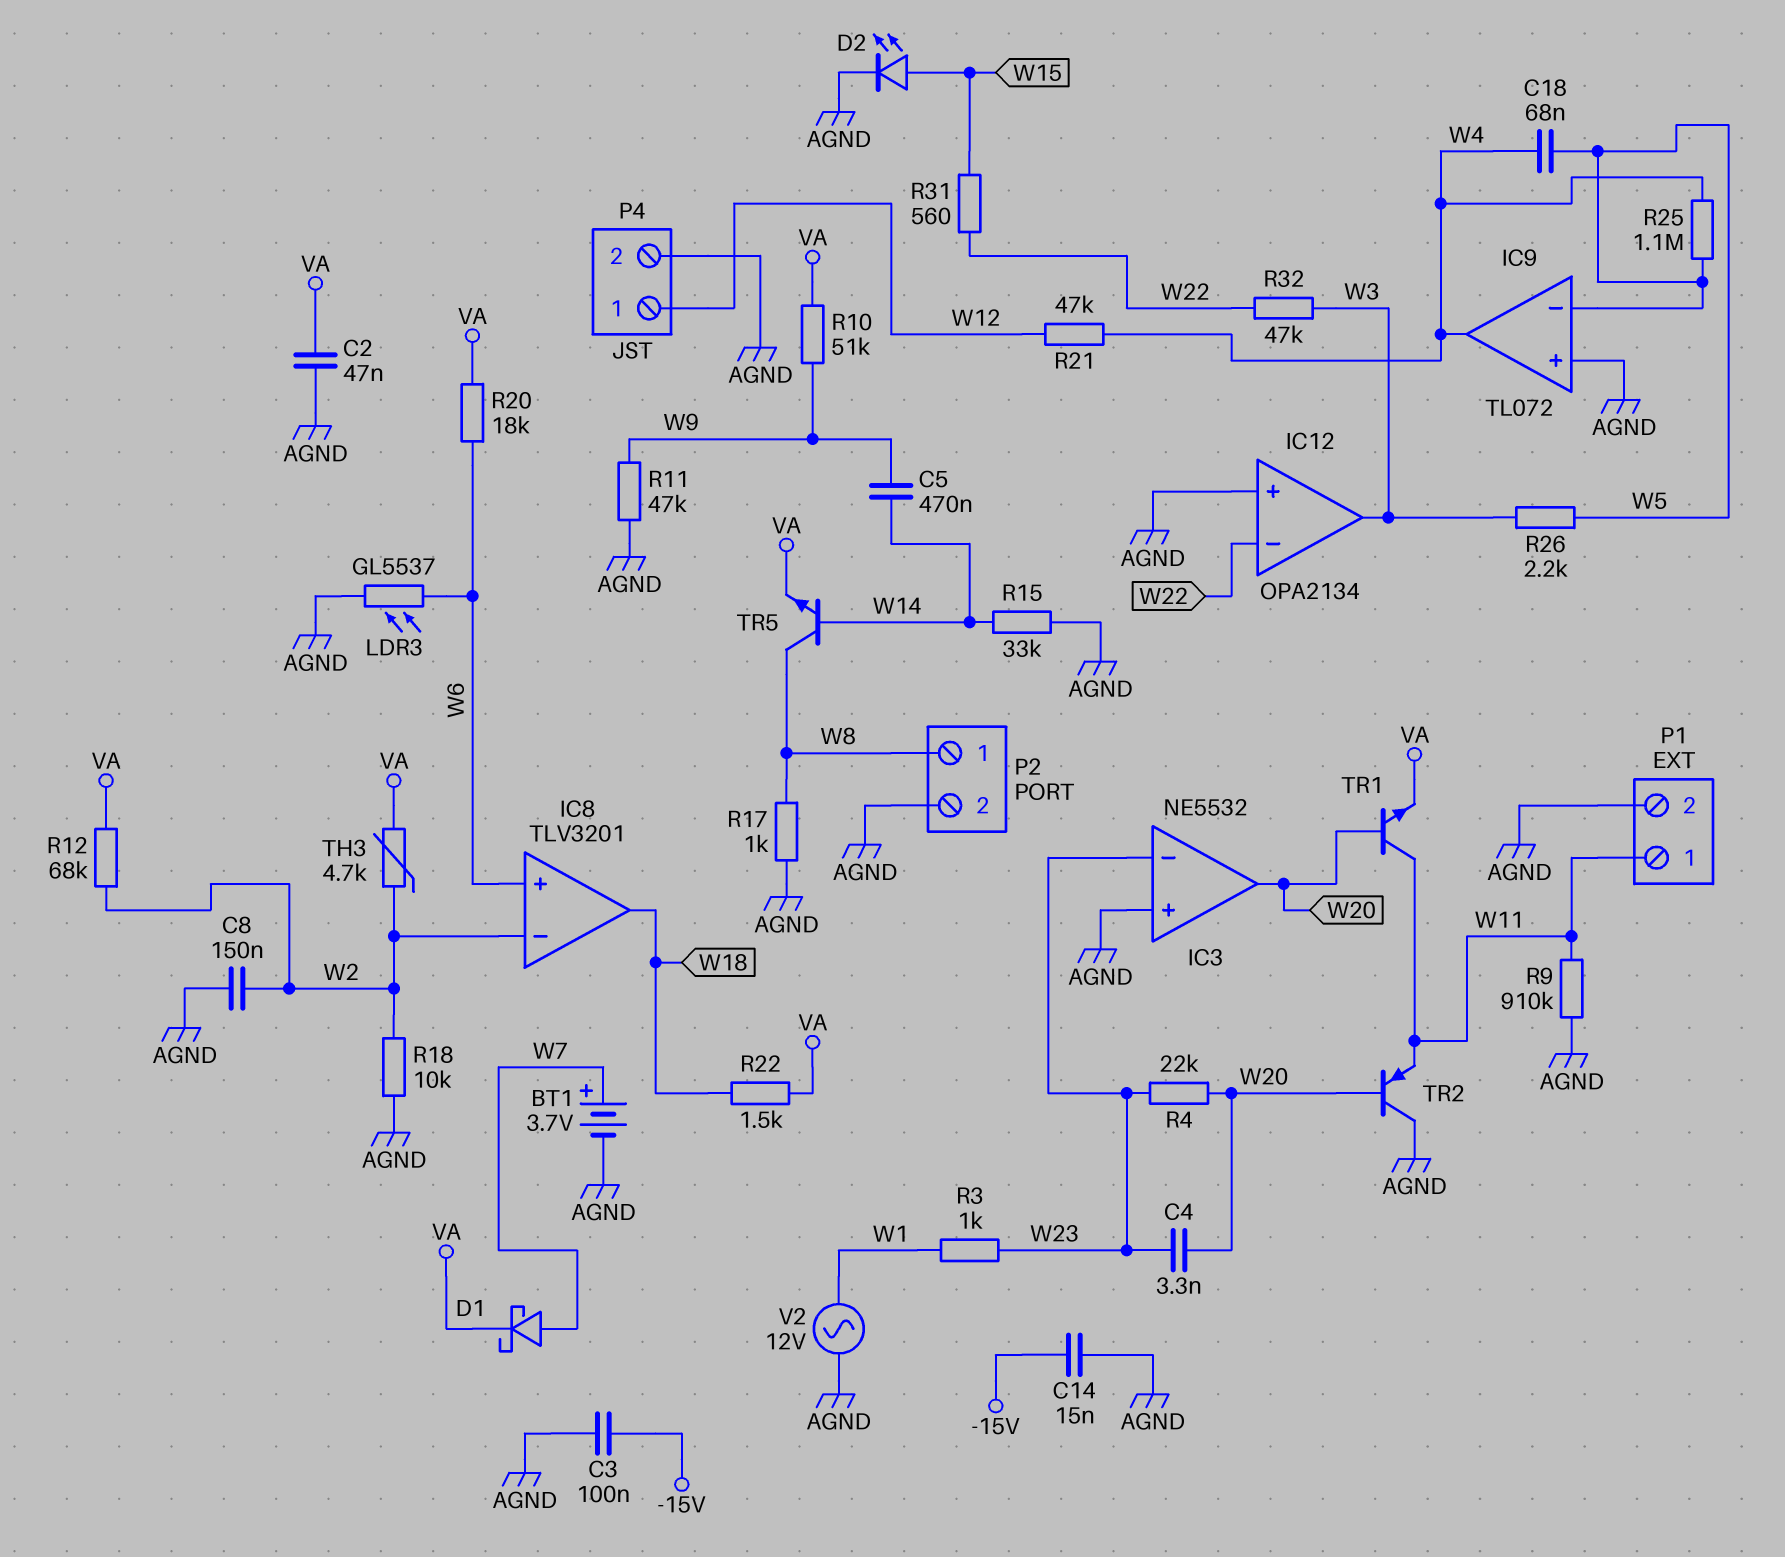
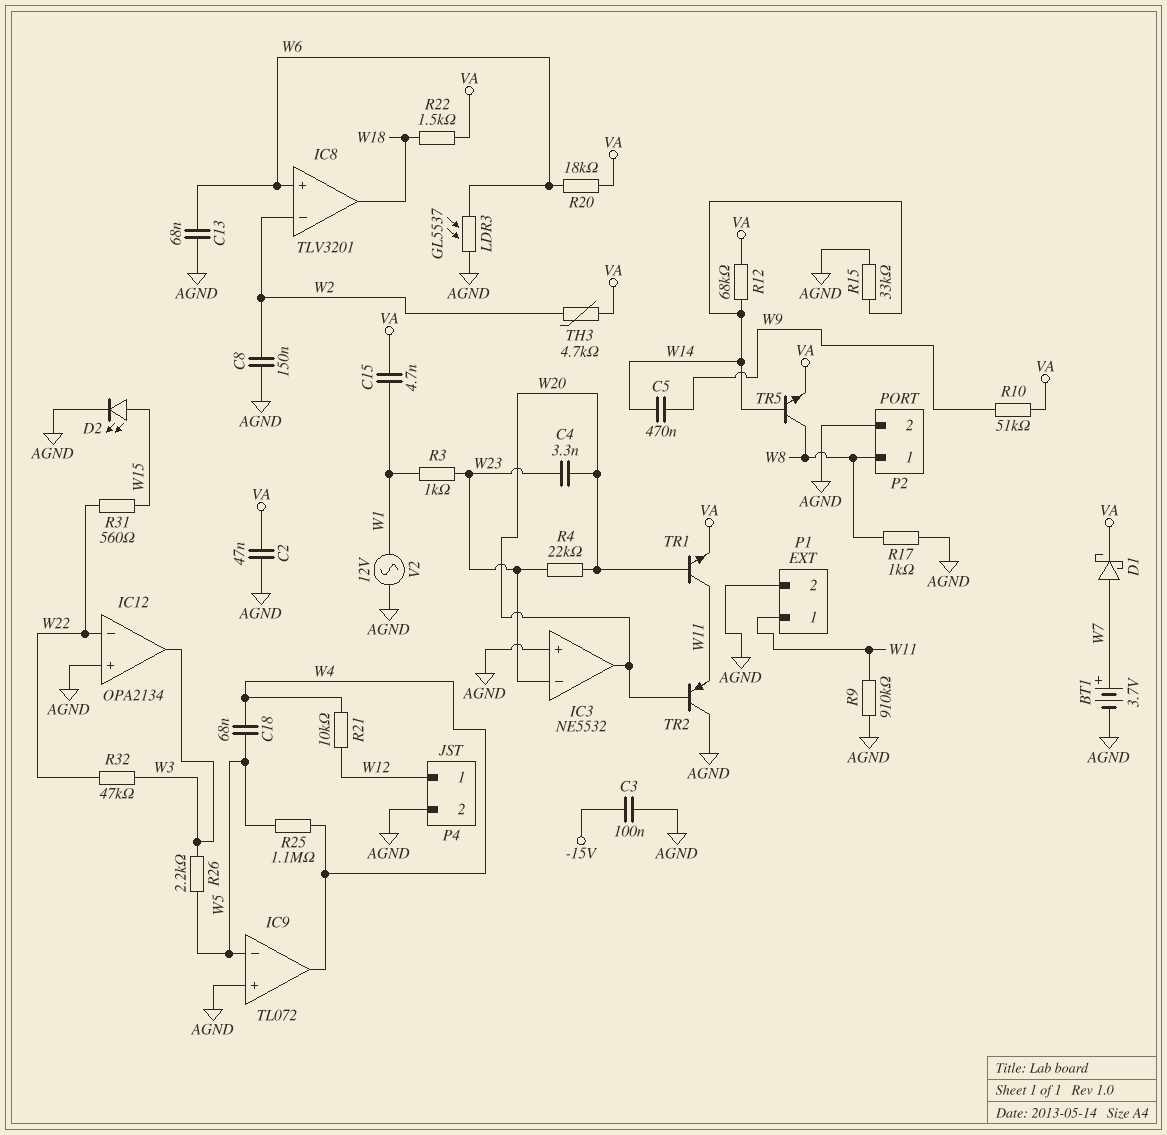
C13: none -> 68nF (AGND, W6)
C14: 15nF (-15V, AGND) -> none
C15: none -> 4.7nF (VA, W1)
R11: 47k (AGND, W9) -> none
R12: 68k (VA, W2) -> 68k (VA, W14)
R18: 10k (AGND, W2) -> none
R21: 47k (W4, W12) -> 10k (W4, W12)

